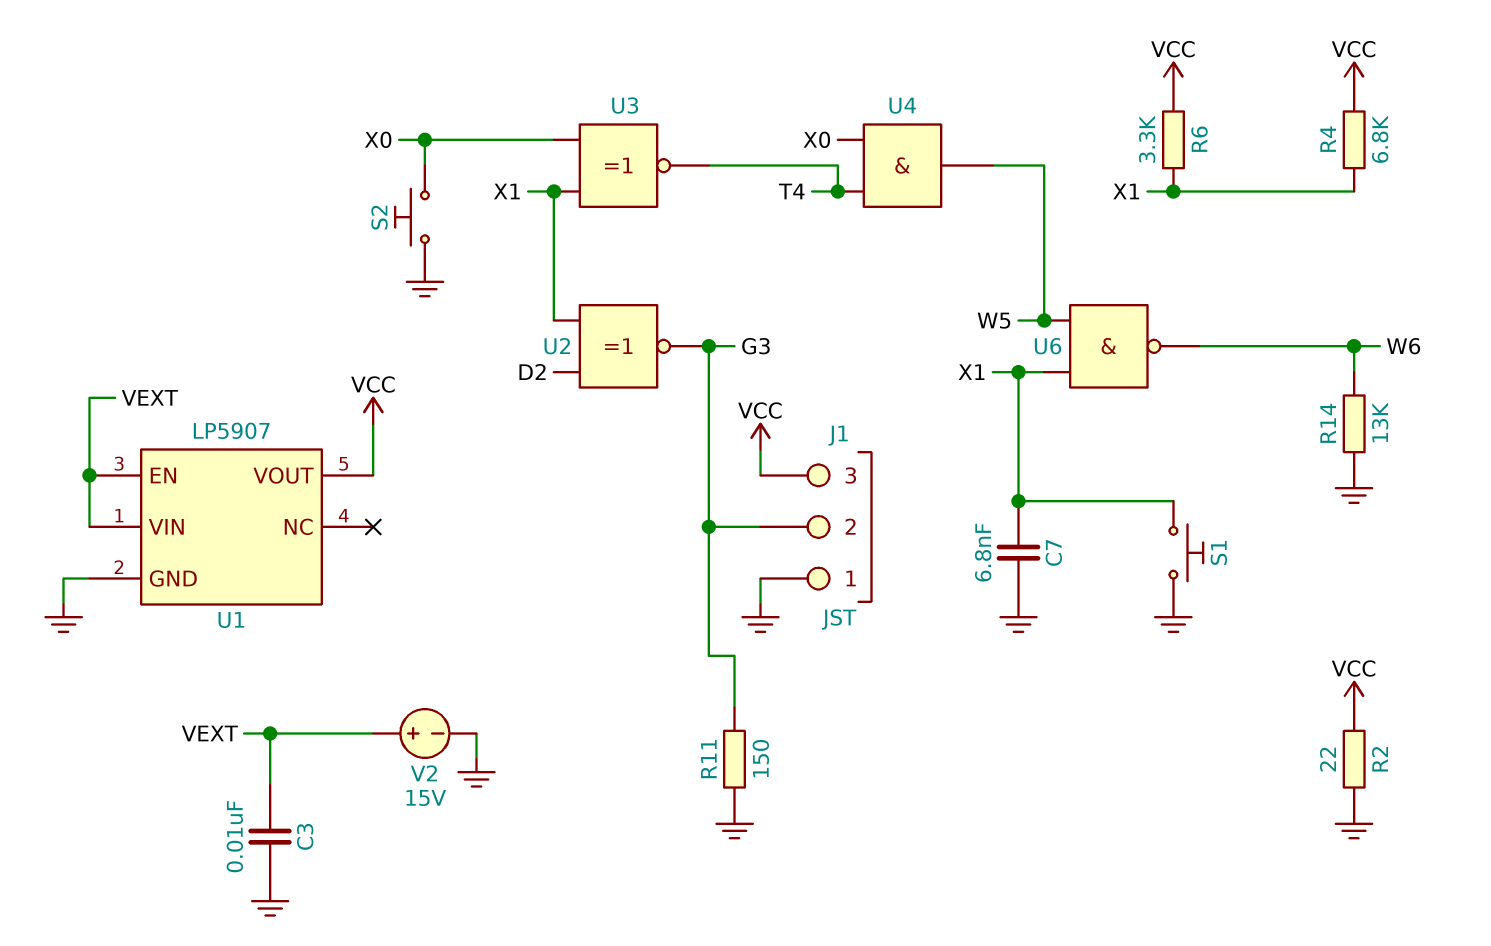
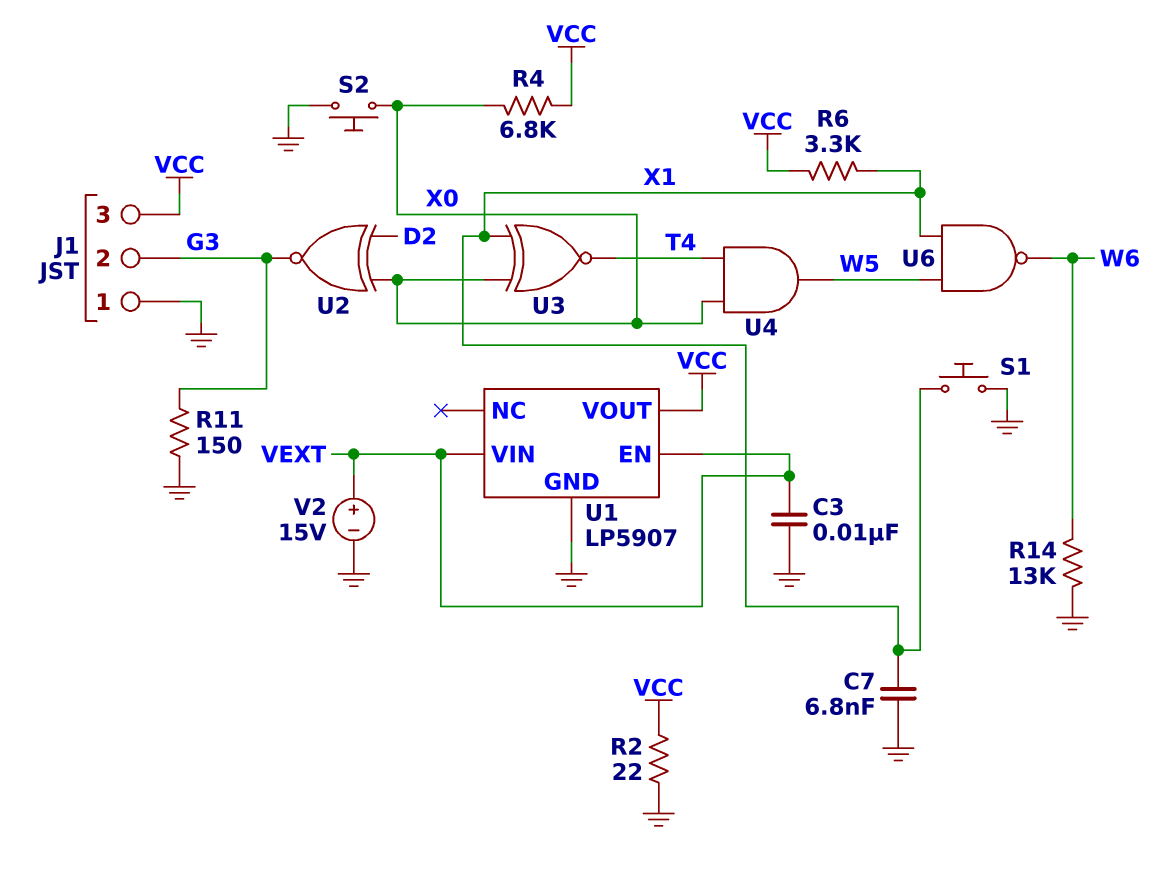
R4: 6.8k (VCC, X1) -> 6.8k (VCC, X0)
U2: XNOR (in D2, in X1, out G3) -> XNOR (in D2, in X0, out G3)

